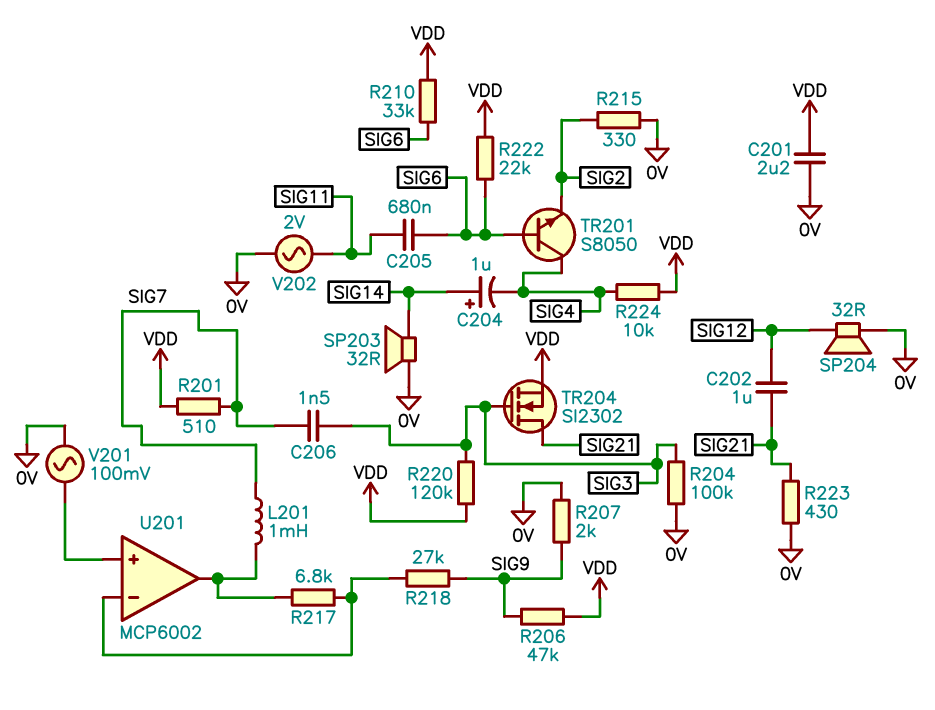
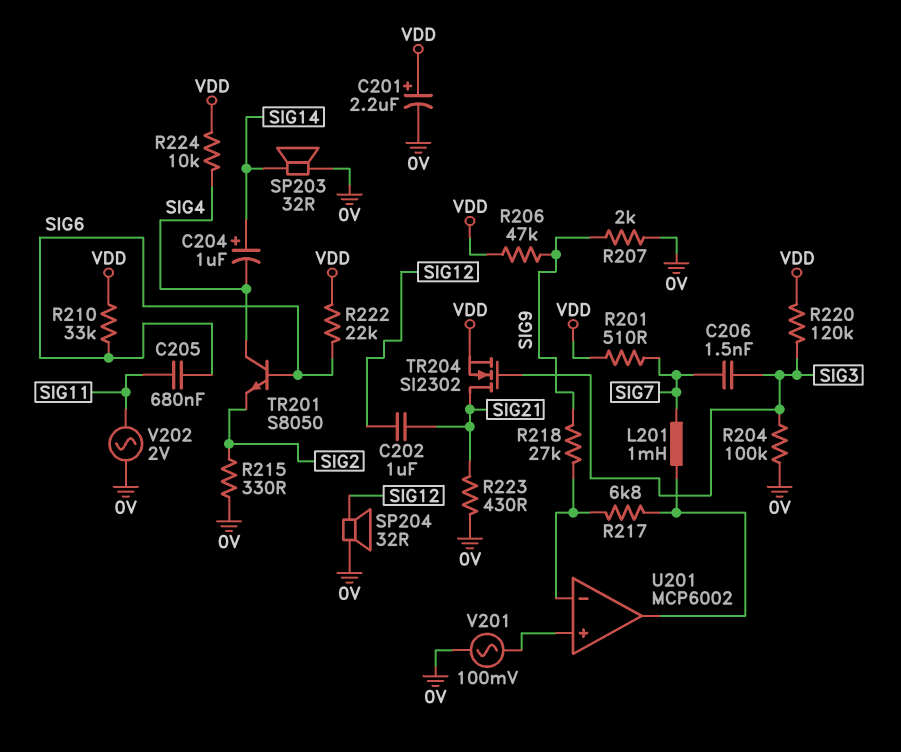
C201: 2.2uF (0V, VDD) -> 2.2uF (plus VDD, minus 0V)

